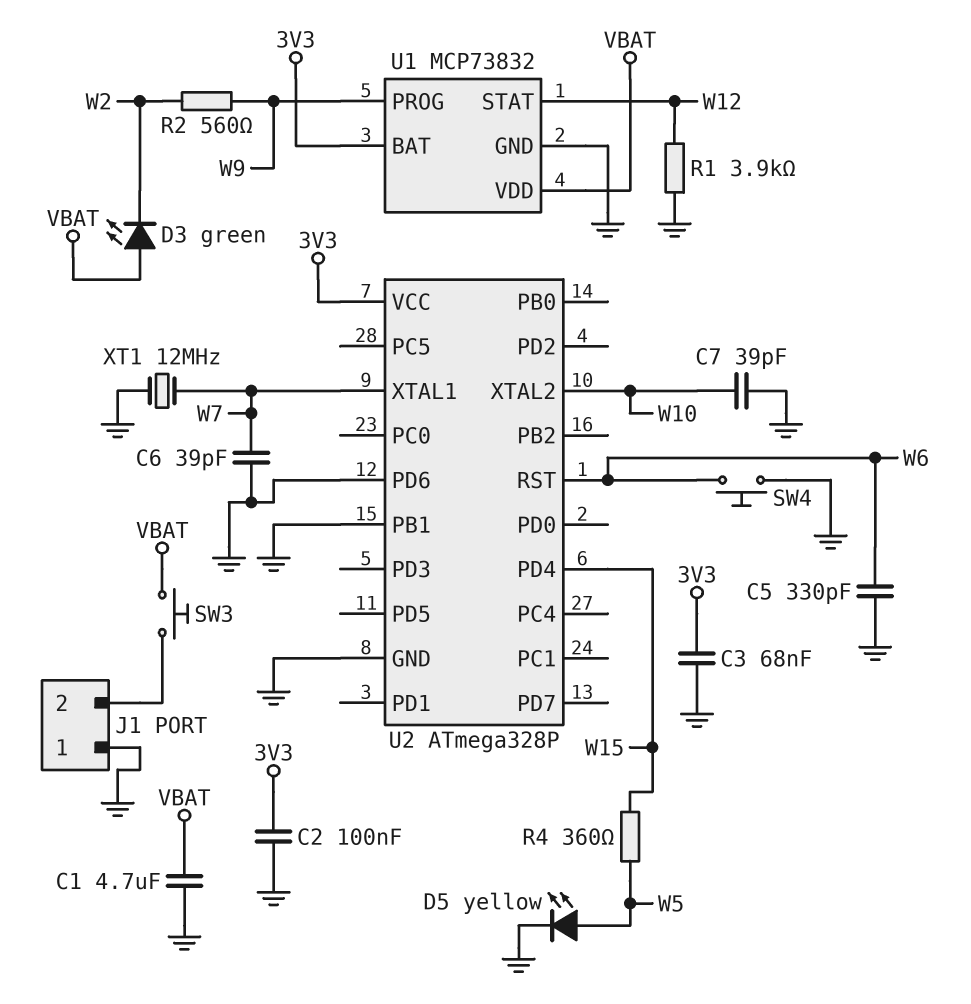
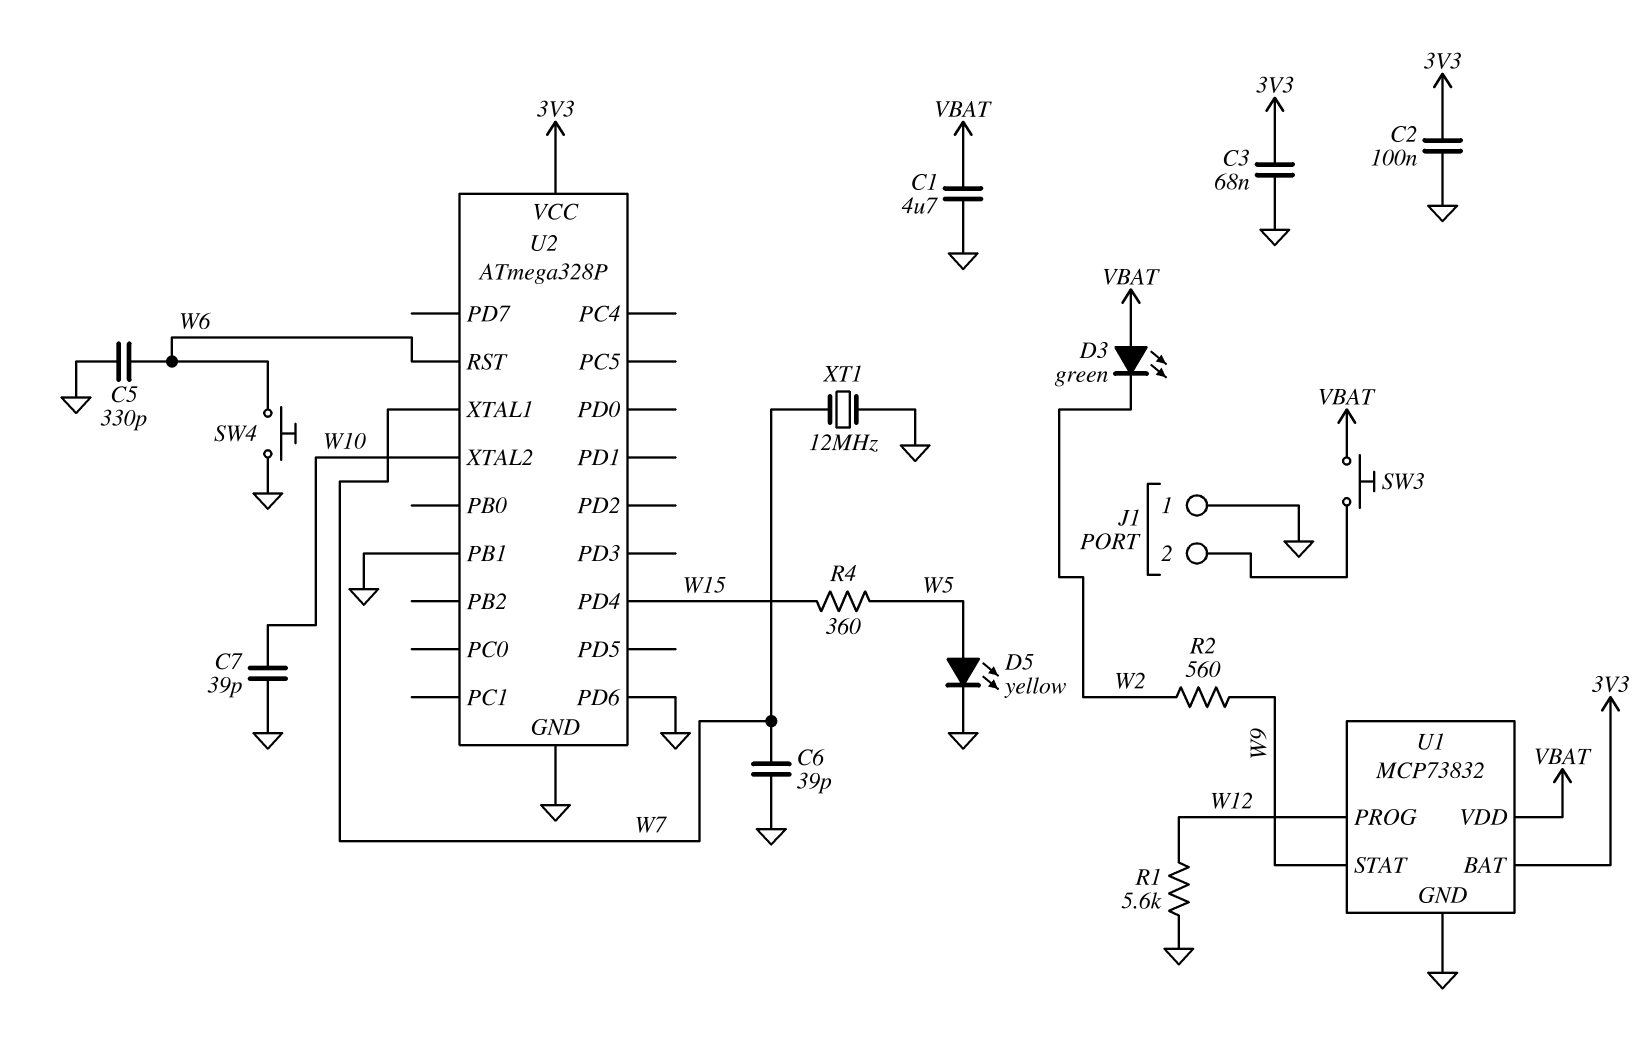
R1: 3.9k (GND, W12) -> 5.6k (GND, W12)
U1 pin PROG: W9 -> W12
U1 pin STAT: W12 -> W9

